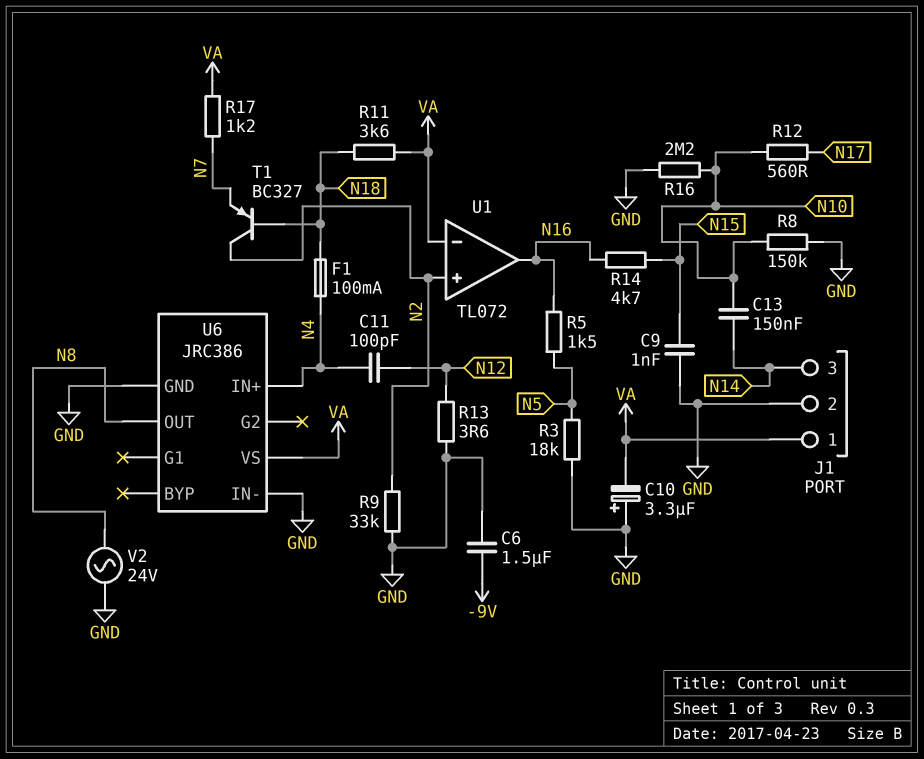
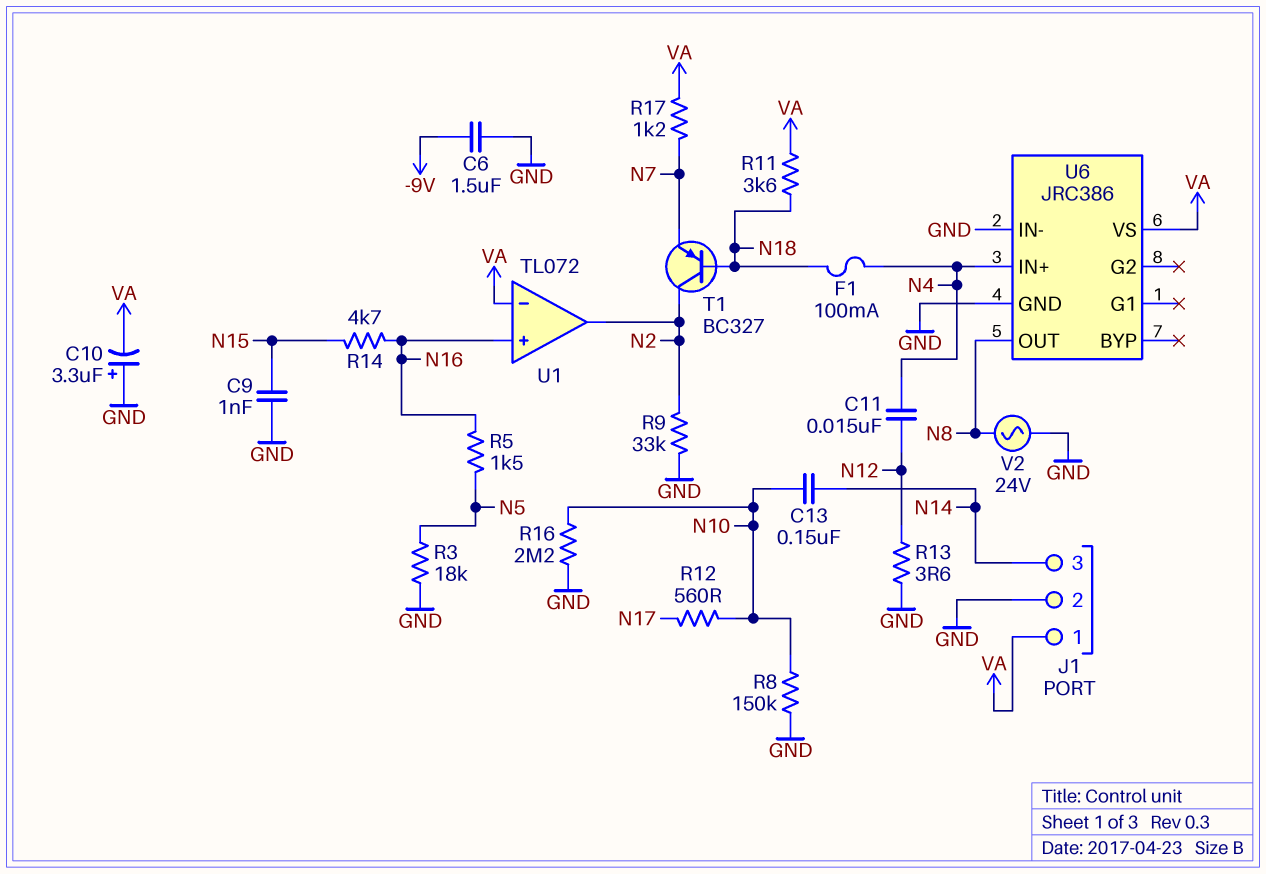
C11: 100pF (N4, N12) -> 15nF (N4, N12)
U1 pin in+: N2 -> N16
U1 pin out: N16 -> N2

